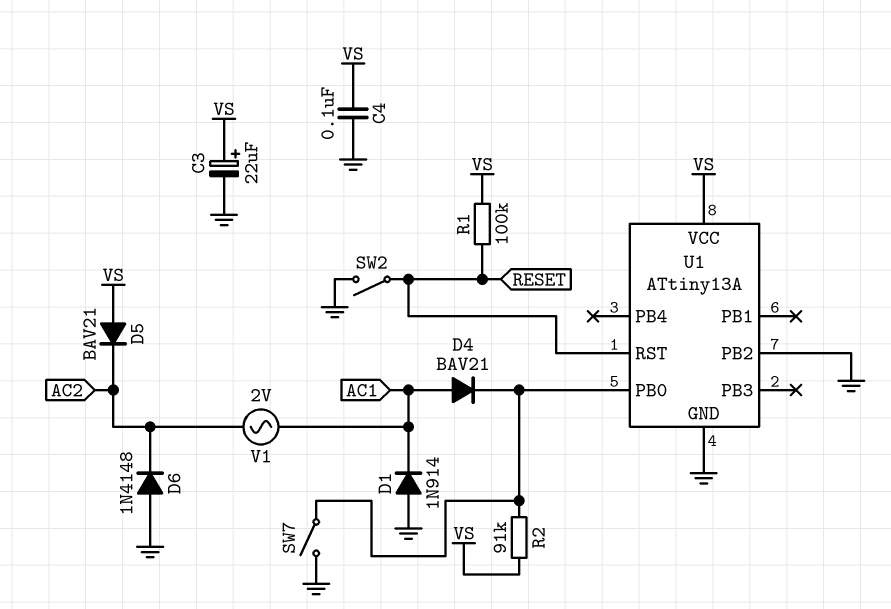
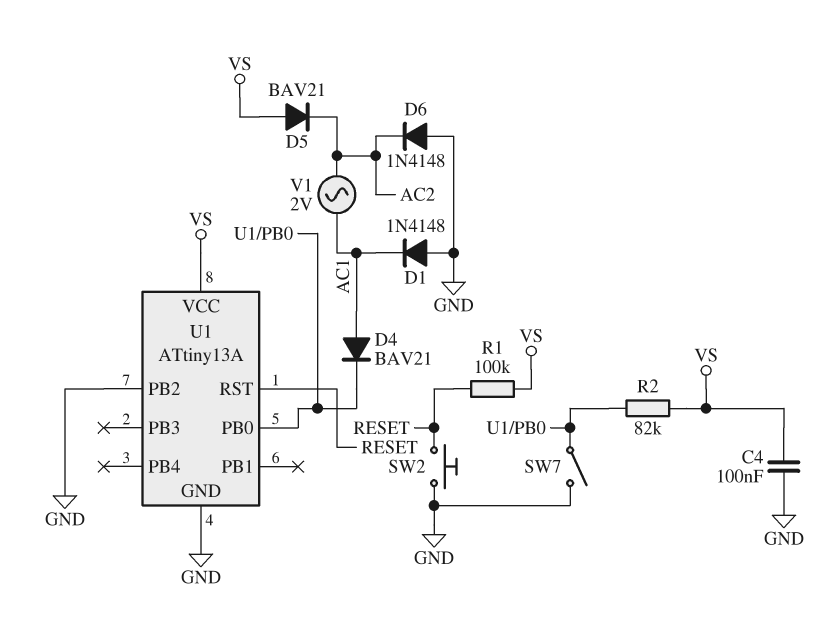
C3: 22uF (plus VS, minus GND) -> none
D1: diode 1N914 (A GND, K AC1) -> diode 1N4148 (A GND, K AC1)
R2: 91k (U1/PB0, VS) -> 82k (U1/PB0, VS)
SW2: switch (GND, RESET) -> button (GND, RESET)

